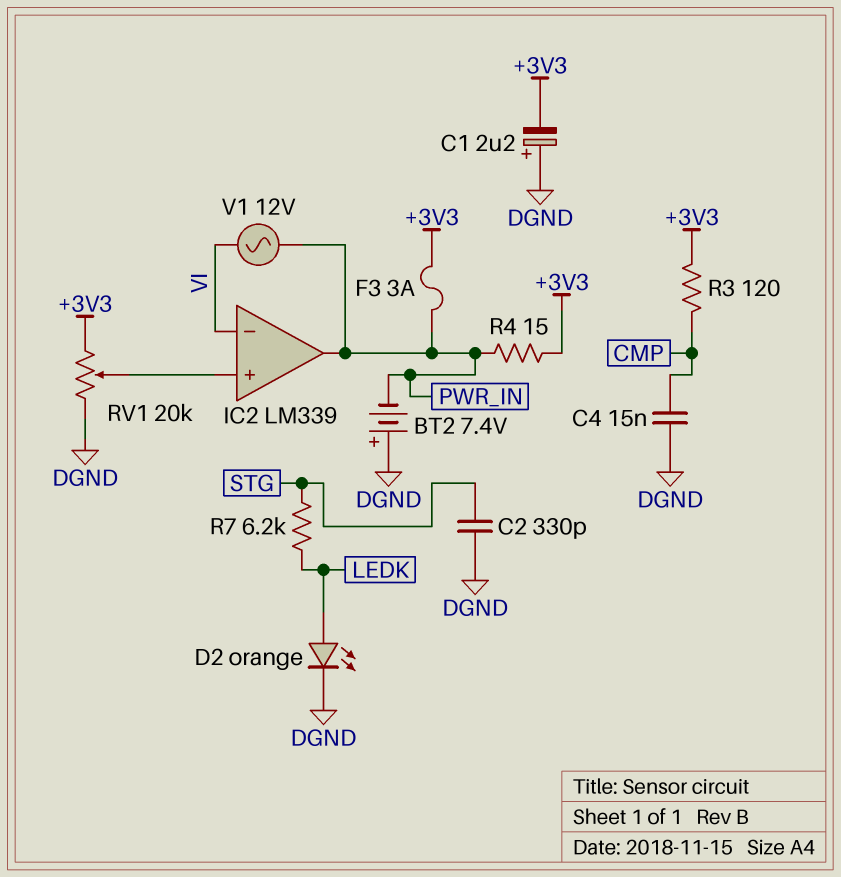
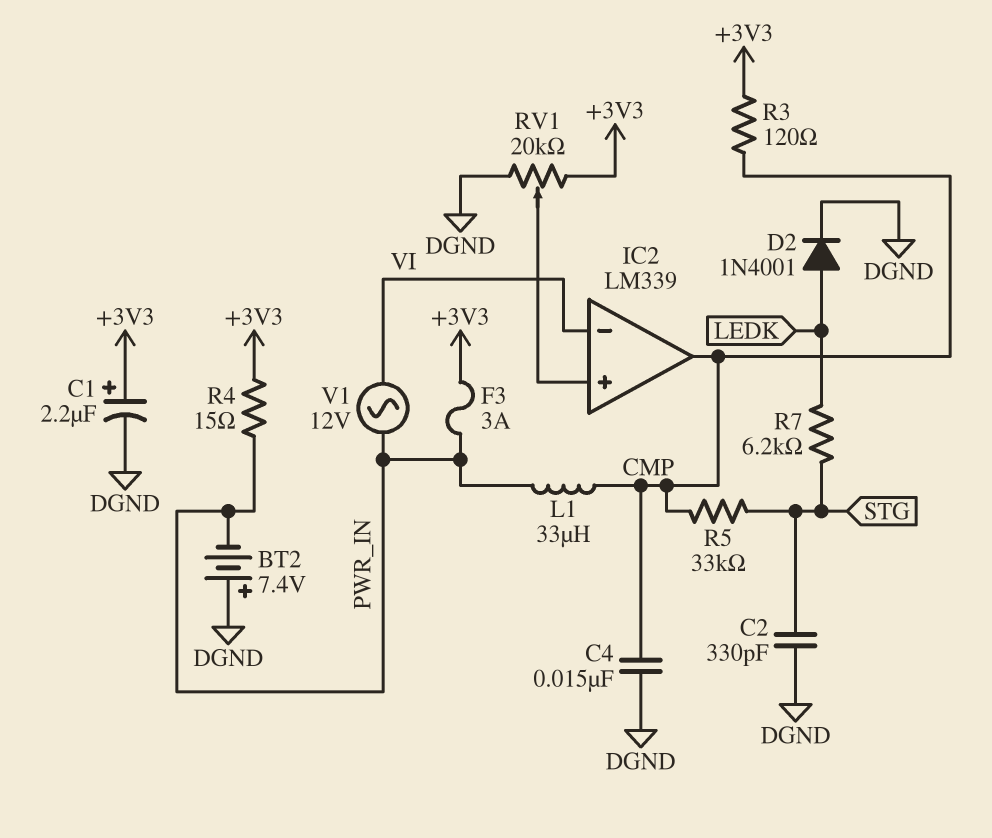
C1: 2.2uF (plus DGND, minus +3V3) -> 2.2uF (plus +3V3, minus DGND)
D2: LED orange (A LEDK, K DGND) -> diode 1N4001 (A LEDK, K DGND)
IC2 pin out: PWR_IN -> CMP
L1: none -> 33uH (CMP, PWR_IN)
R5: none -> 33k (CMP, STG)

